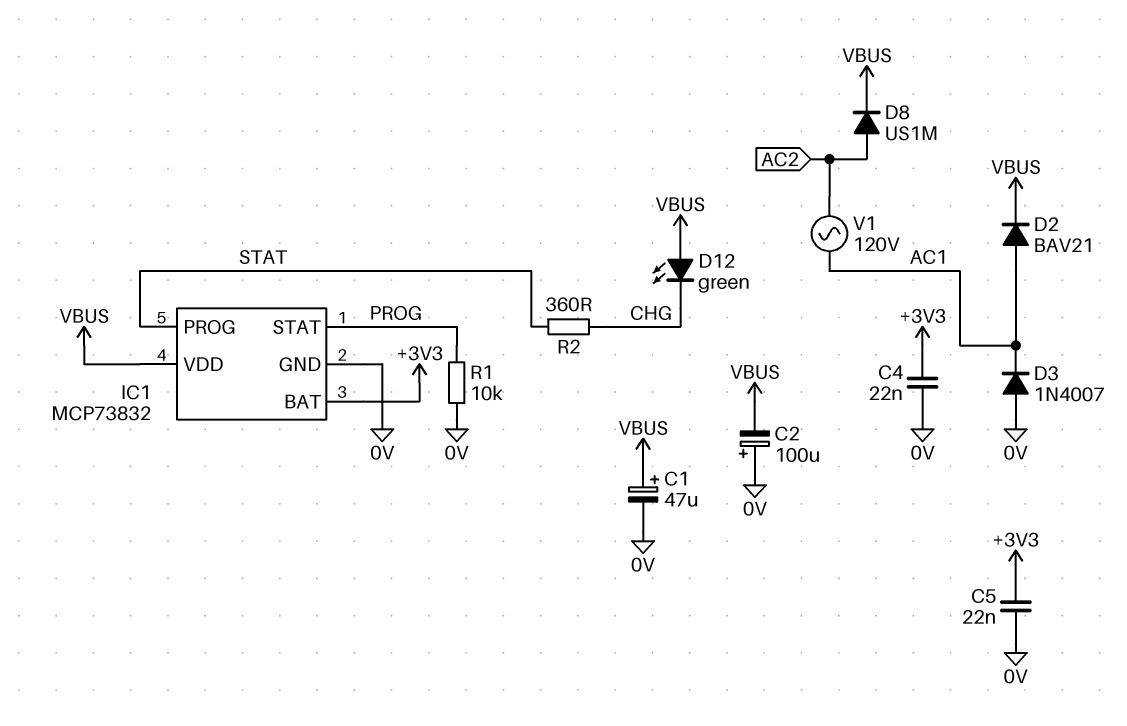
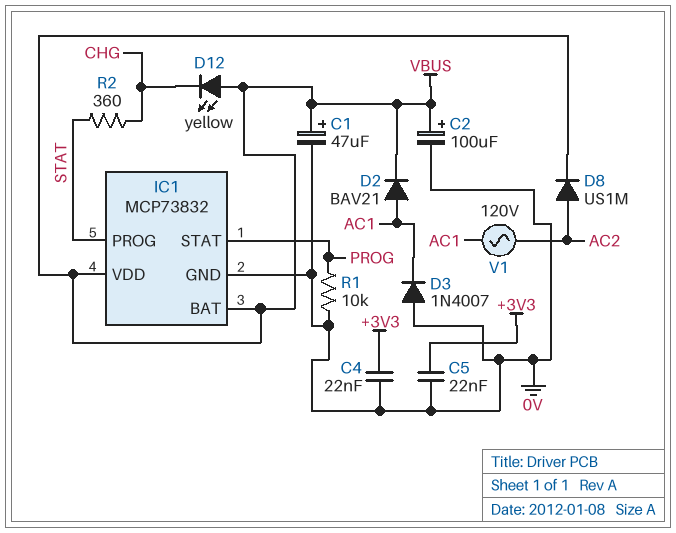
C2: 100uF (plus 0V, minus VBUS) -> 100uF (plus VBUS, minus 0V)
D12: LED green (A VBUS, K CHG) -> LED yellow (A VBUS, K CHG)
IC1 pin BAT: +3V3 -> VBUS

